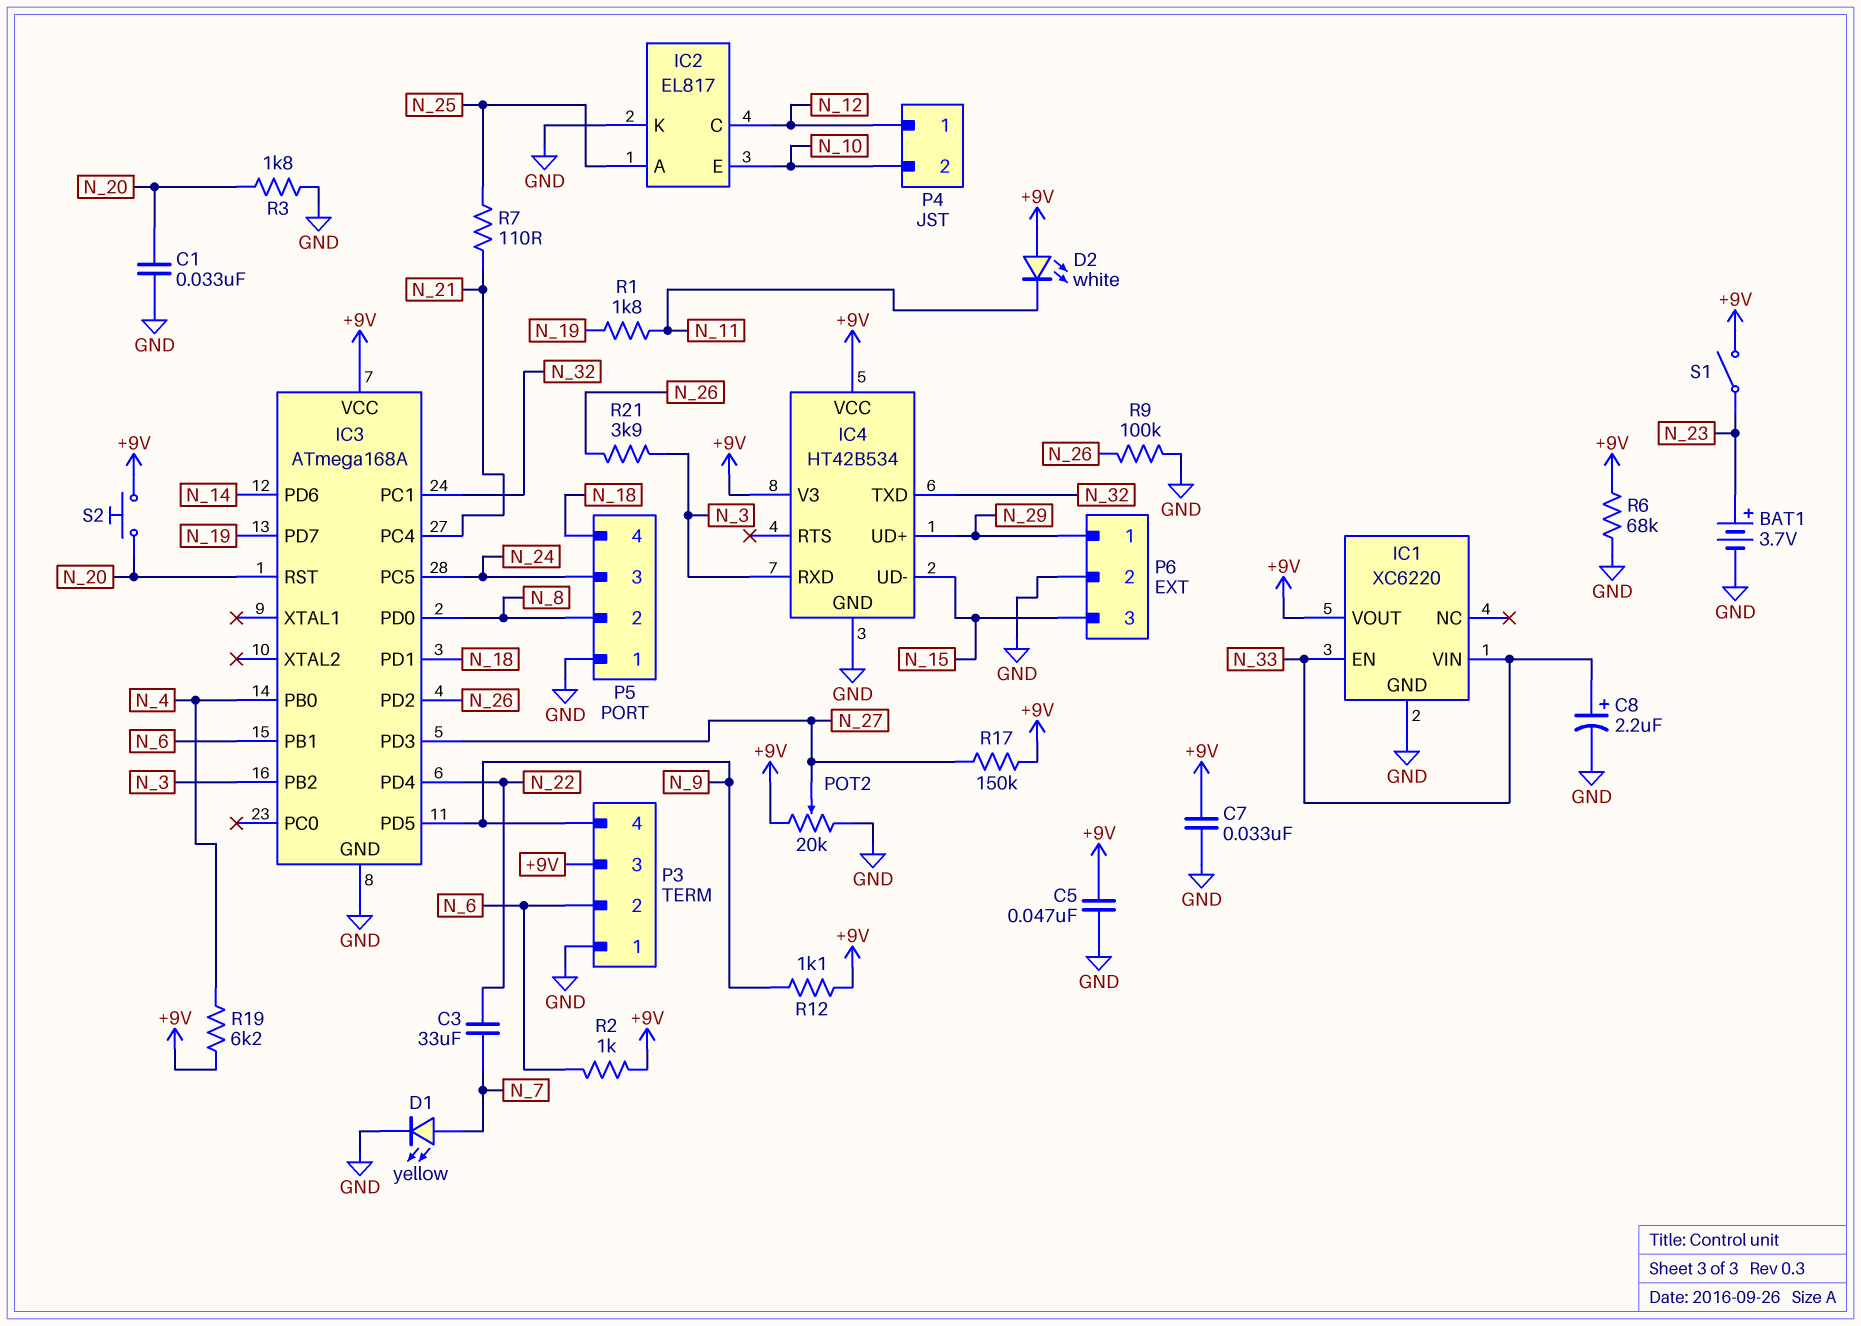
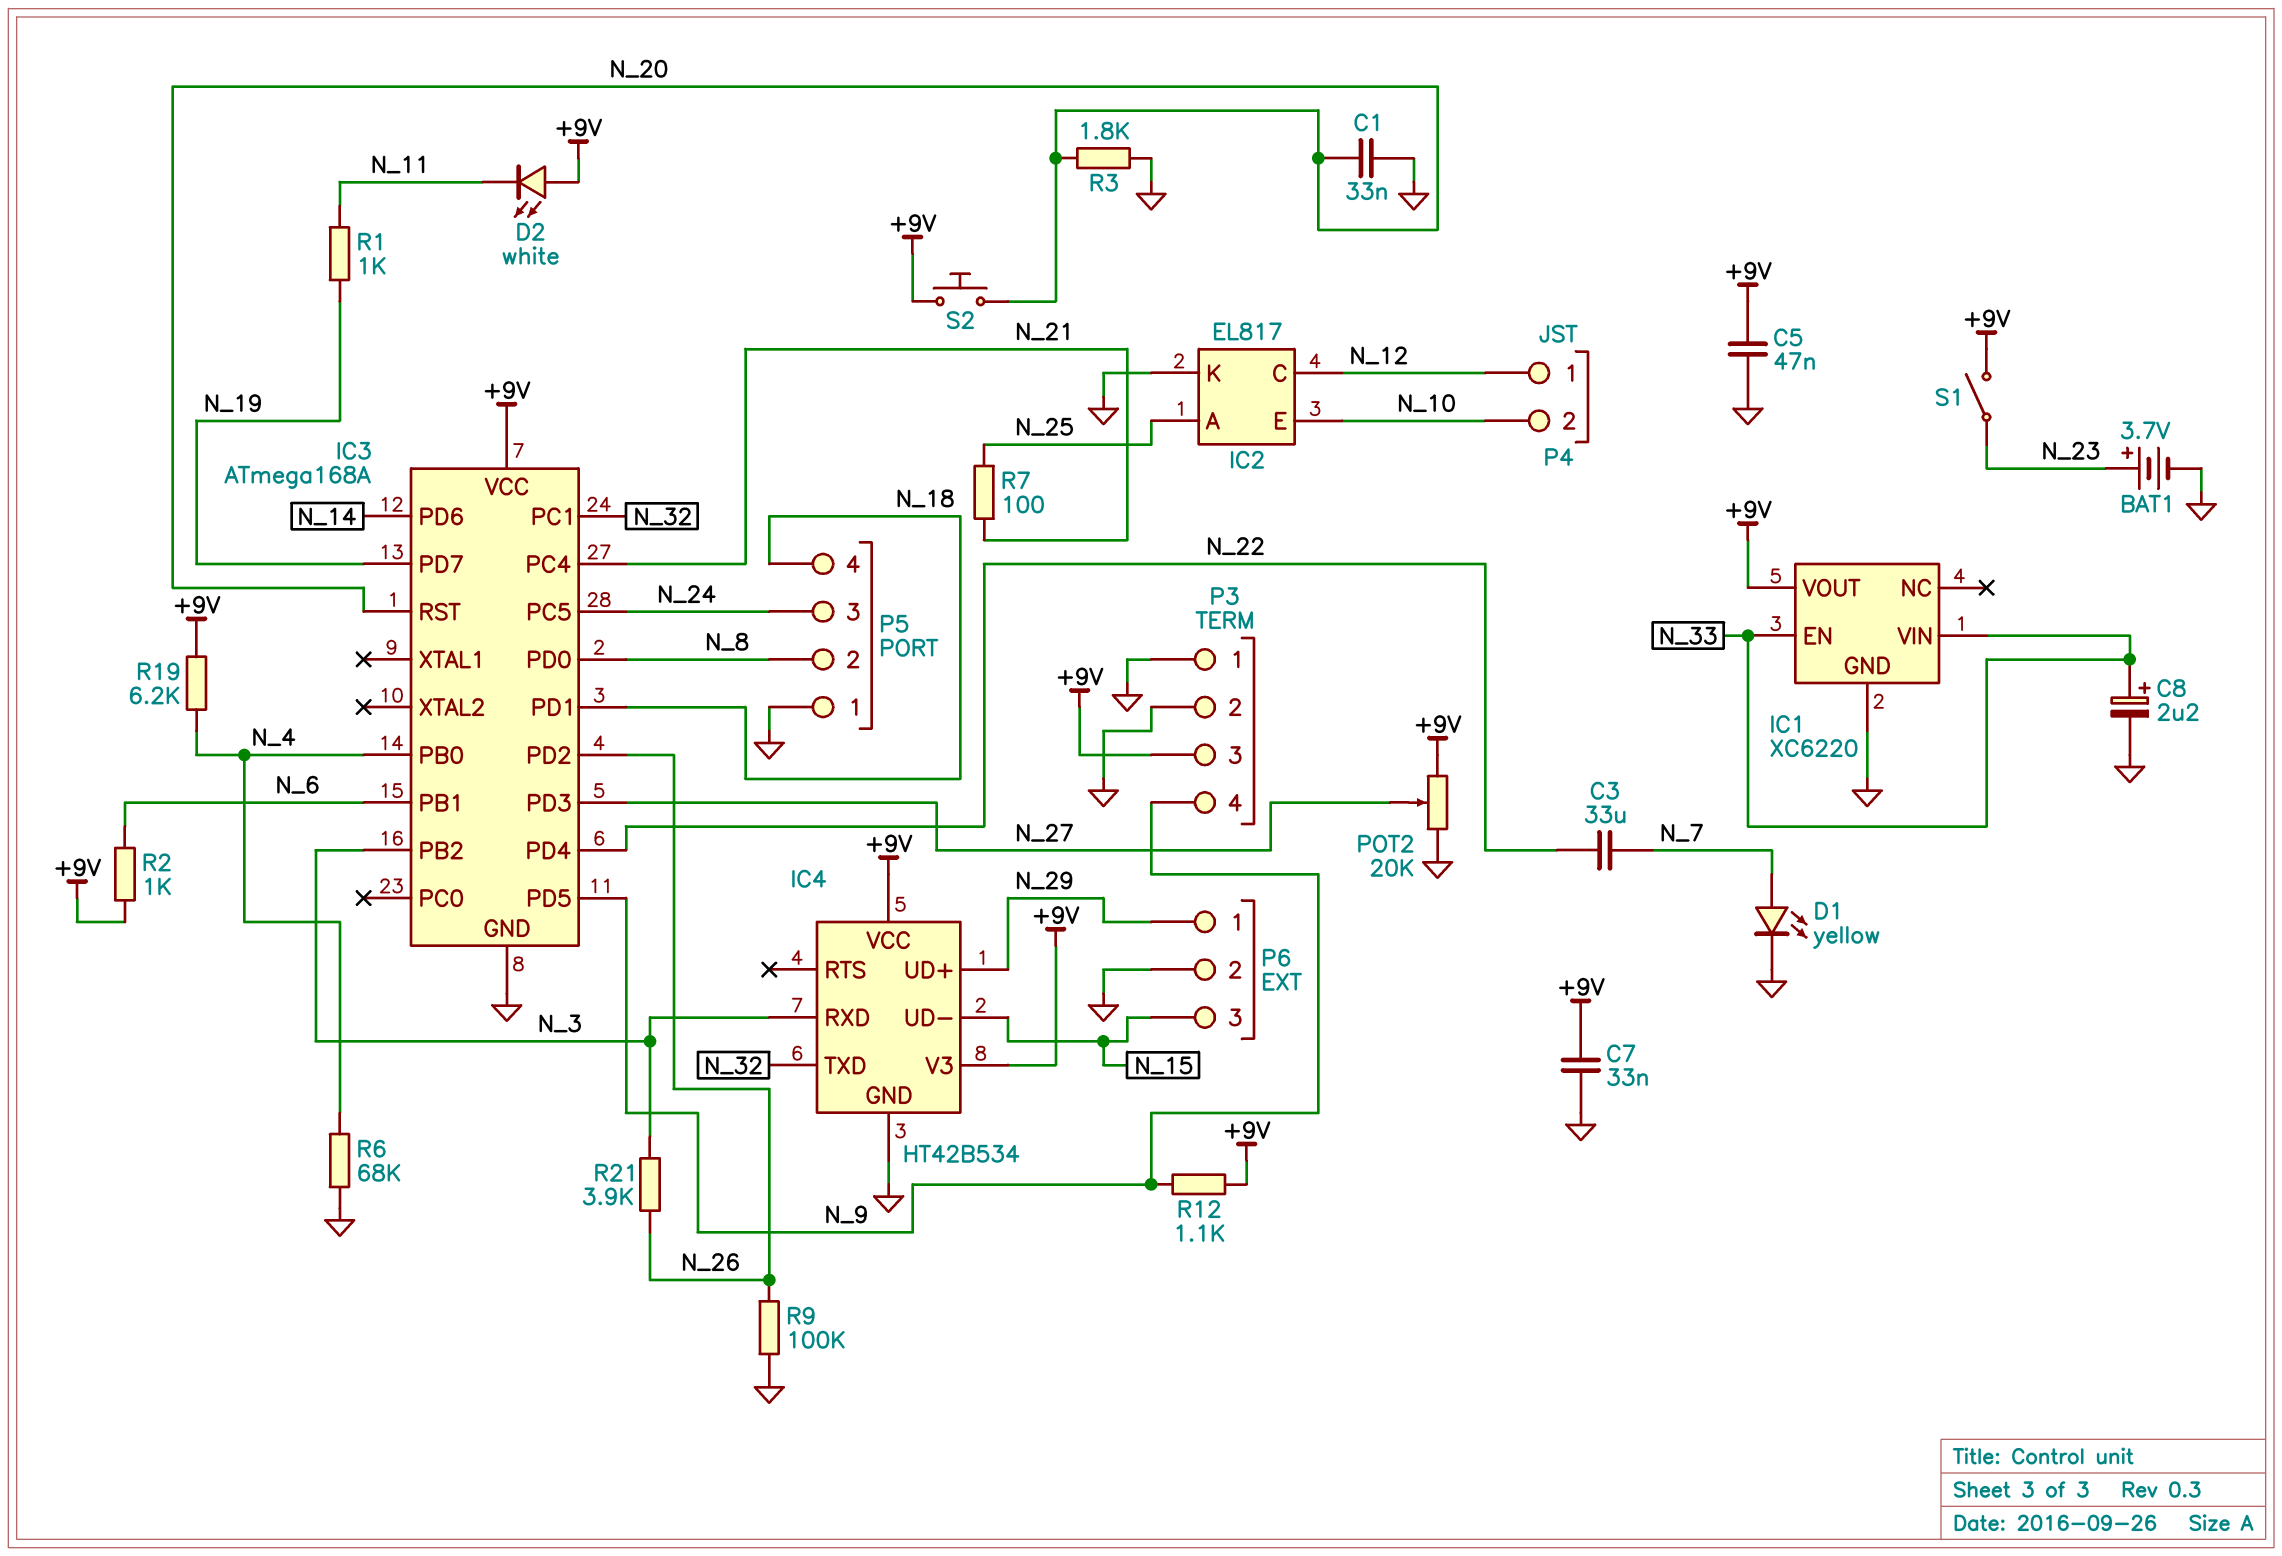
P3 pin 2: N_6 -> GND
R1: 1.8k (N_11, N_19) -> 1k (N_11, N_19)
R6: 68k (+9V, GND) -> 68k (GND, N_4)
R7: 110 (N_21, N_25) -> 100 (N_21, N_25)
R17: 150k (+9V, N_27) -> none

